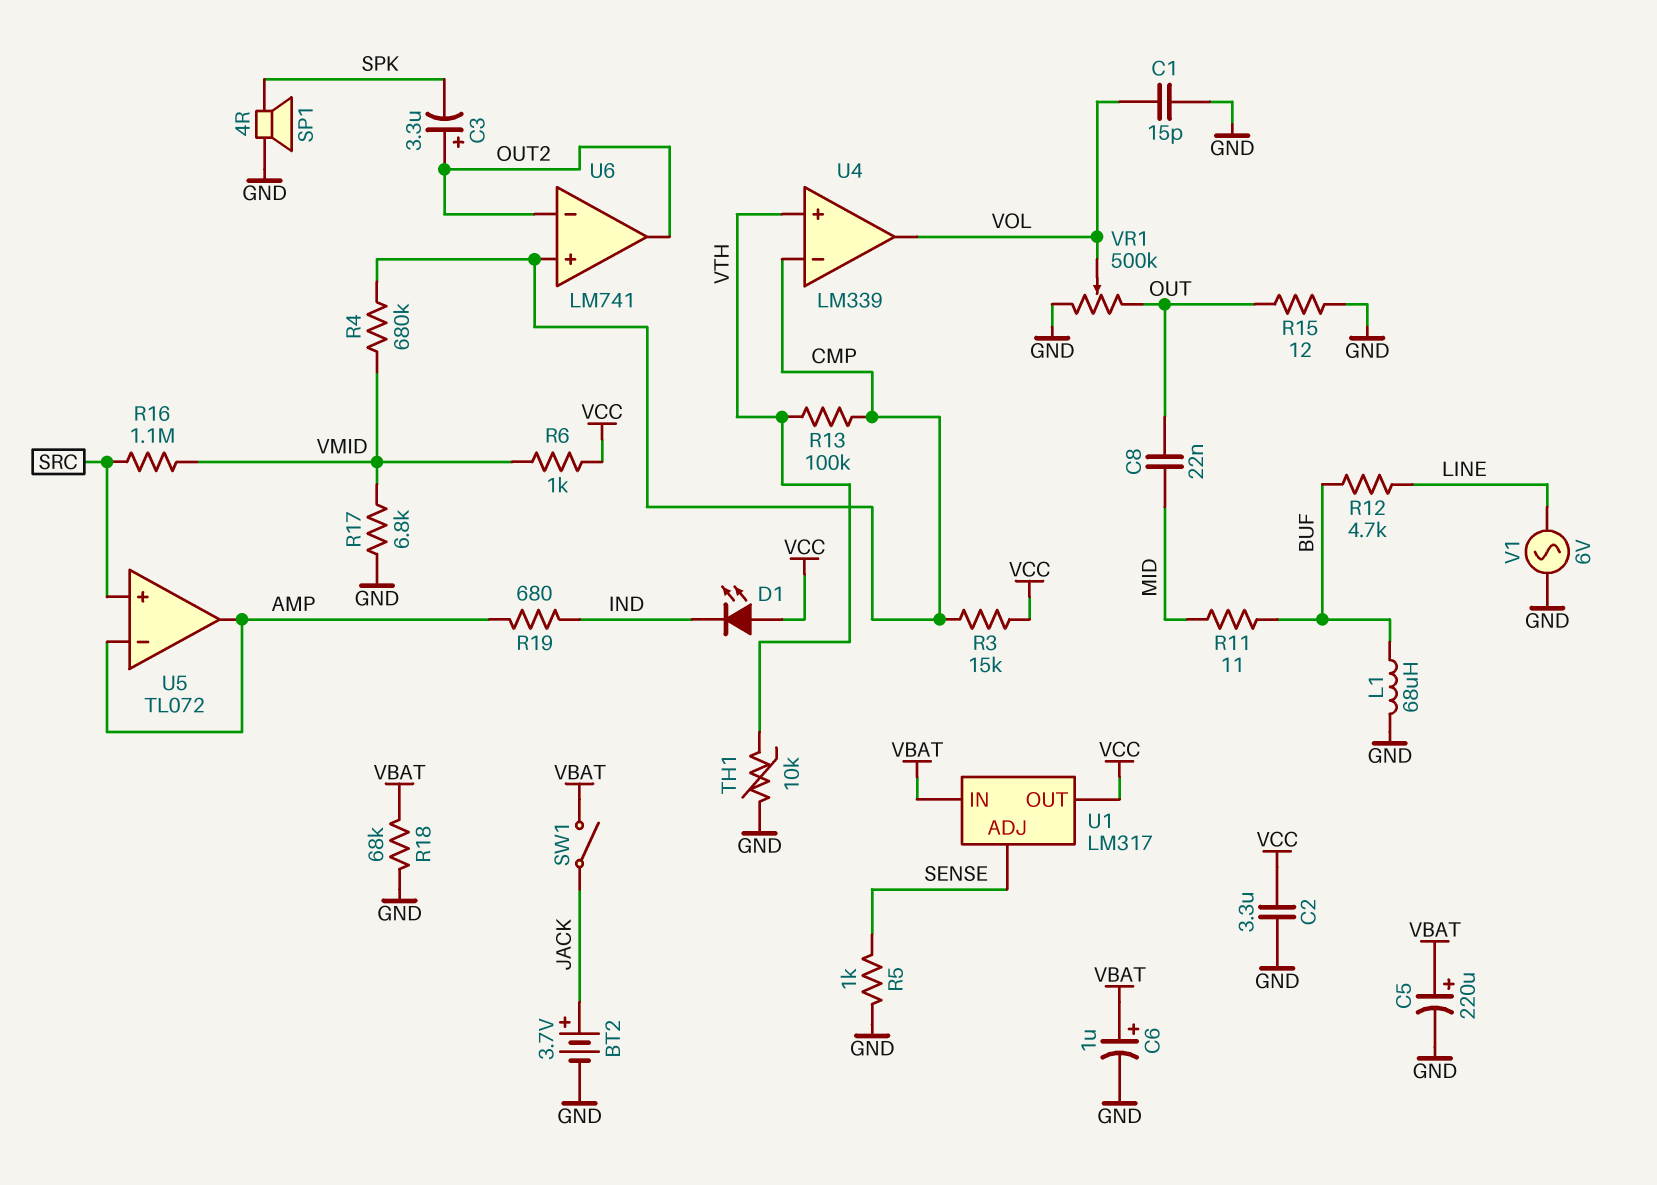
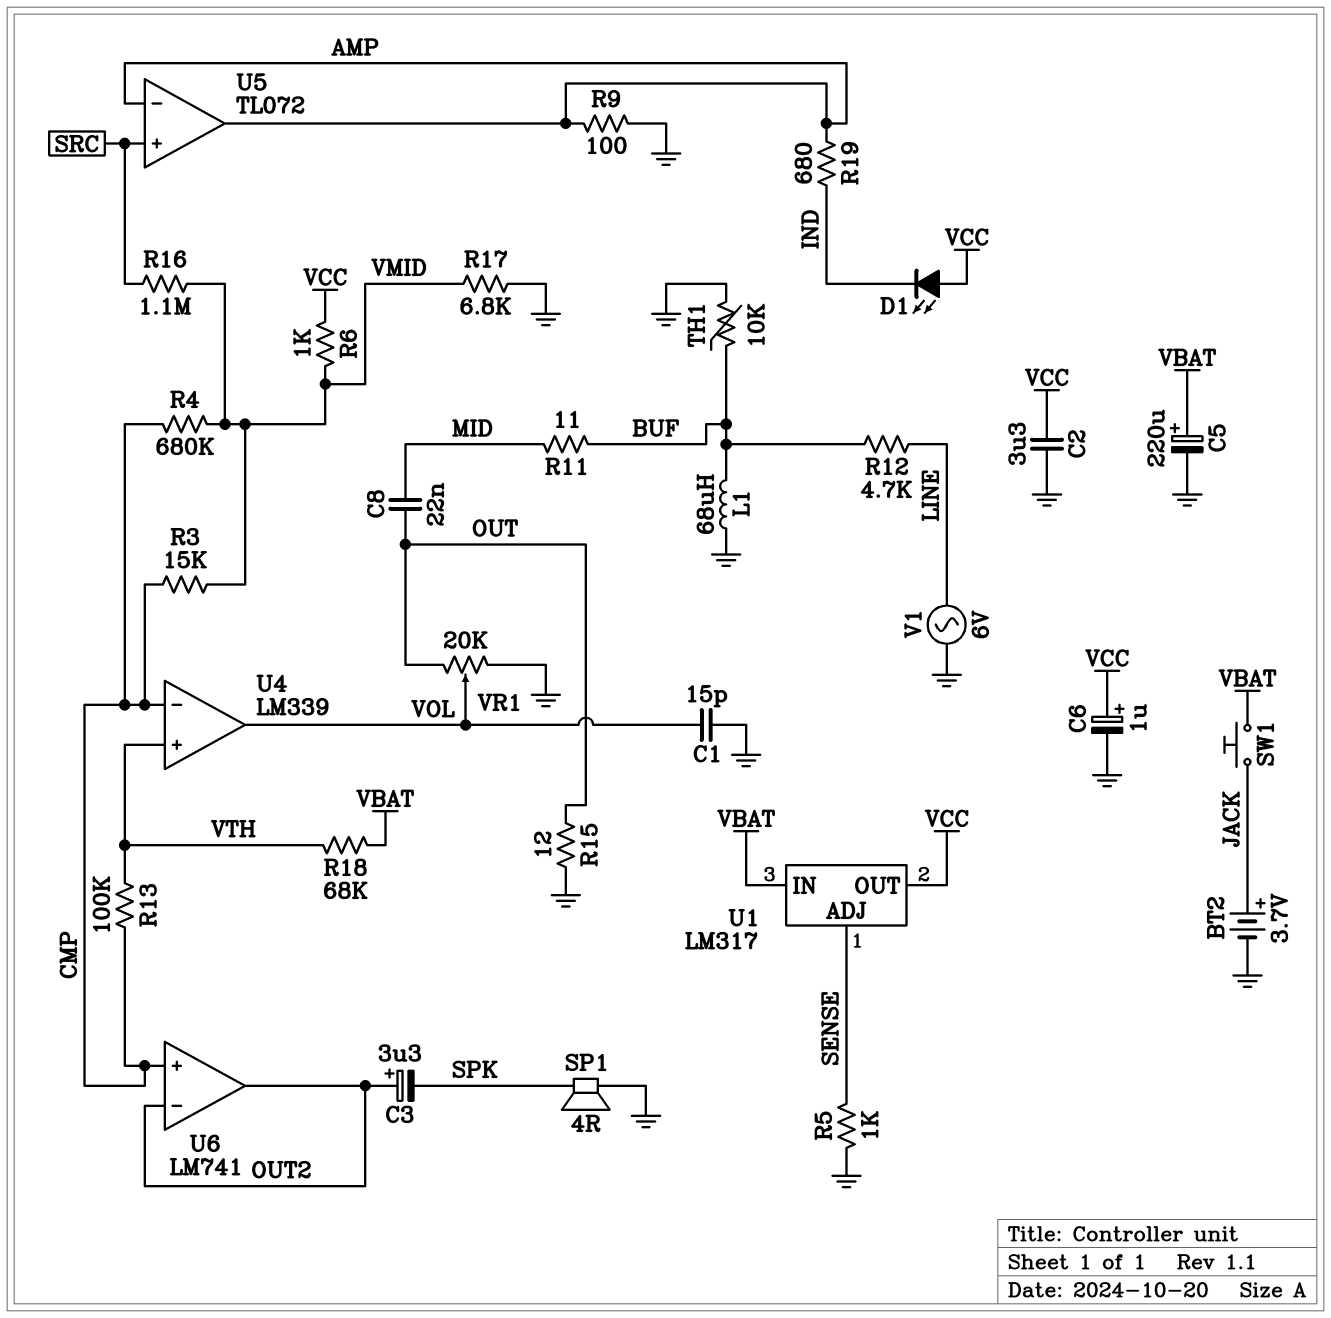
C6: 1uF (plus VBAT, minus GND) -> 1uF (plus VCC, minus GND)
R3: 15k (CMP, VCC) -> 15k (CMP, VMID)
R9: none -> 100 (AMP, GND)
R18: 68k (GND, VBAT) -> 68k (VBAT, VTH)
SW1: switch (JACK, VBAT) -> button (JACK, VBAT)
TH1: 10k (GND, VTH) -> 10k (BUF, GND)
VR1: 500k (GND, OUT, wiper VOL) -> 20k (GND, OUT, wiper VOL)

